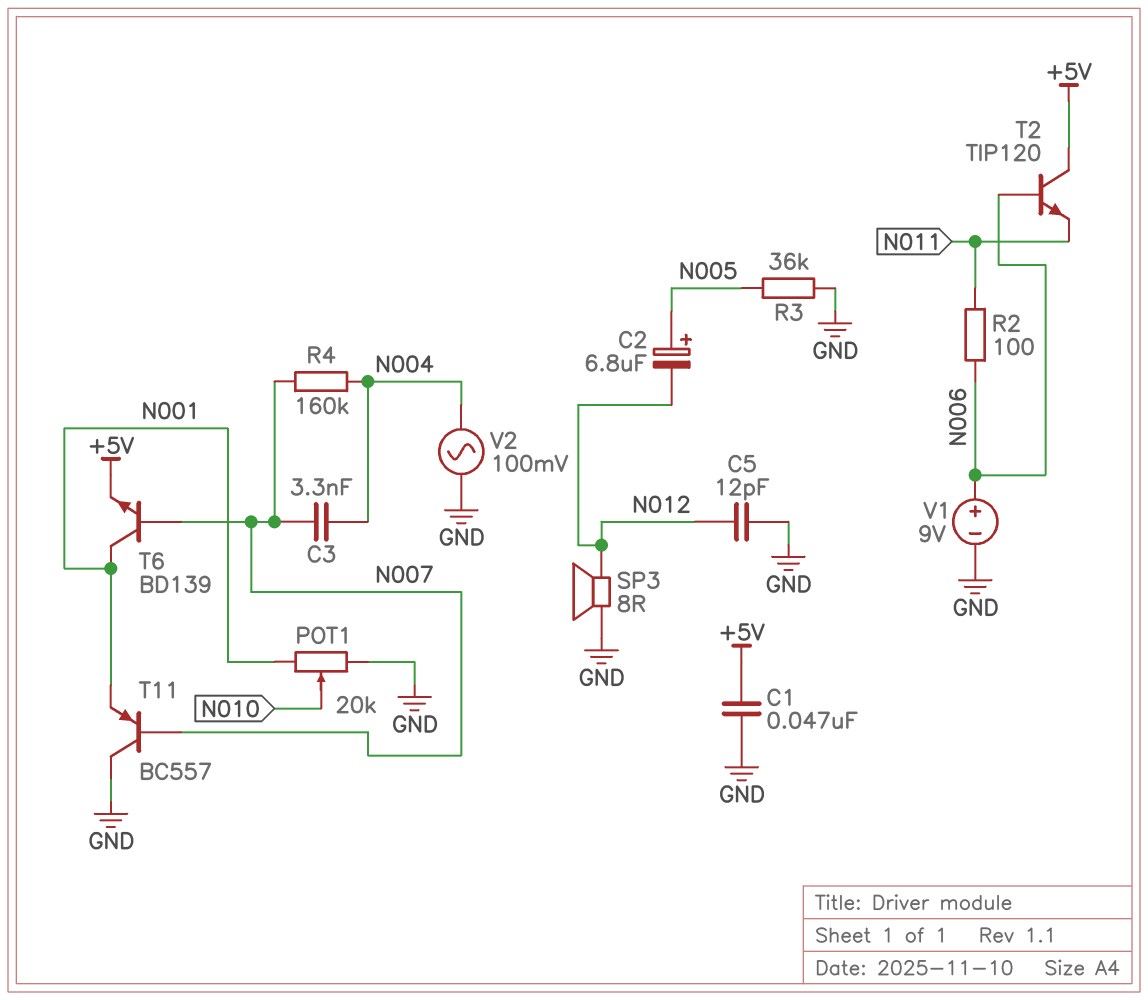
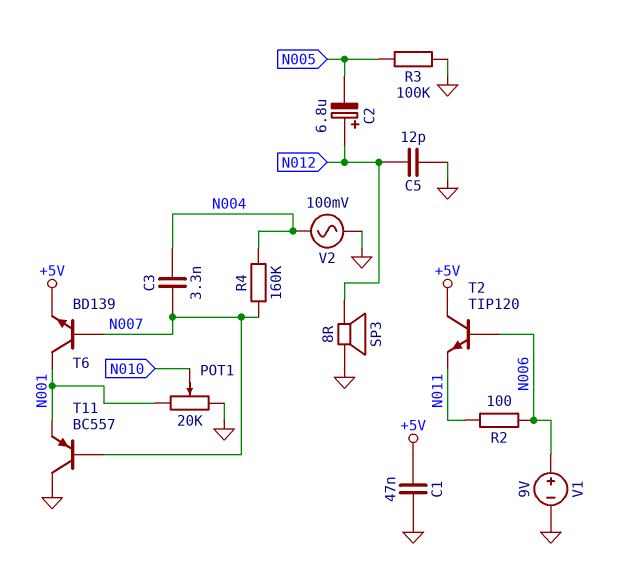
C2: 6.8uF (plus N005, minus N012) -> 6.8uF (plus N012, minus N005)
R3: 36k (GND, N005) -> 100k (GND, N005)

